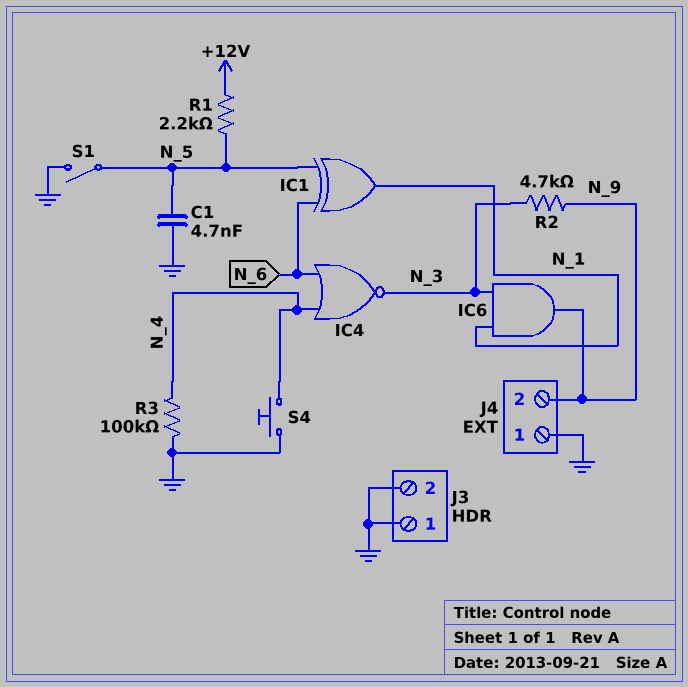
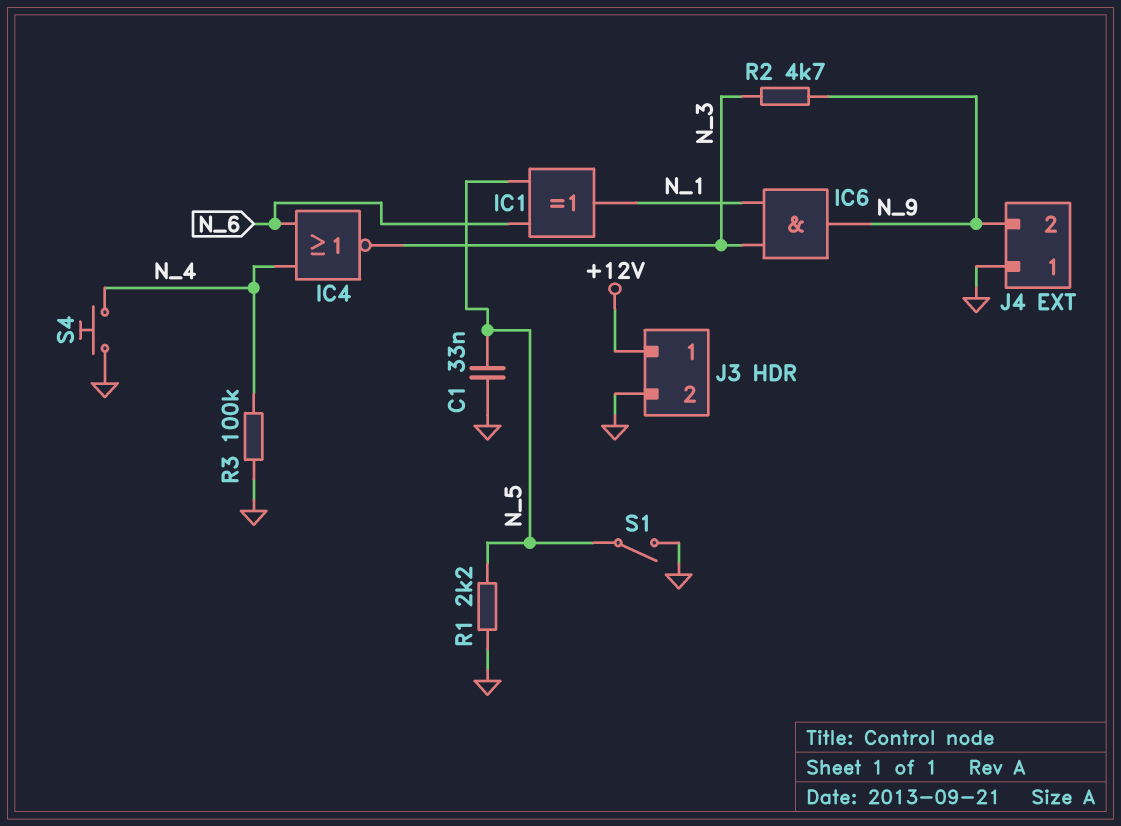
C1: 4.7nF (GND, N_5) -> 33nF (GND, N_5)
J3 pin 1: GND -> +12V
R1: 2.2k (+12V, N_5) -> 2.2k (GND, N_5)

